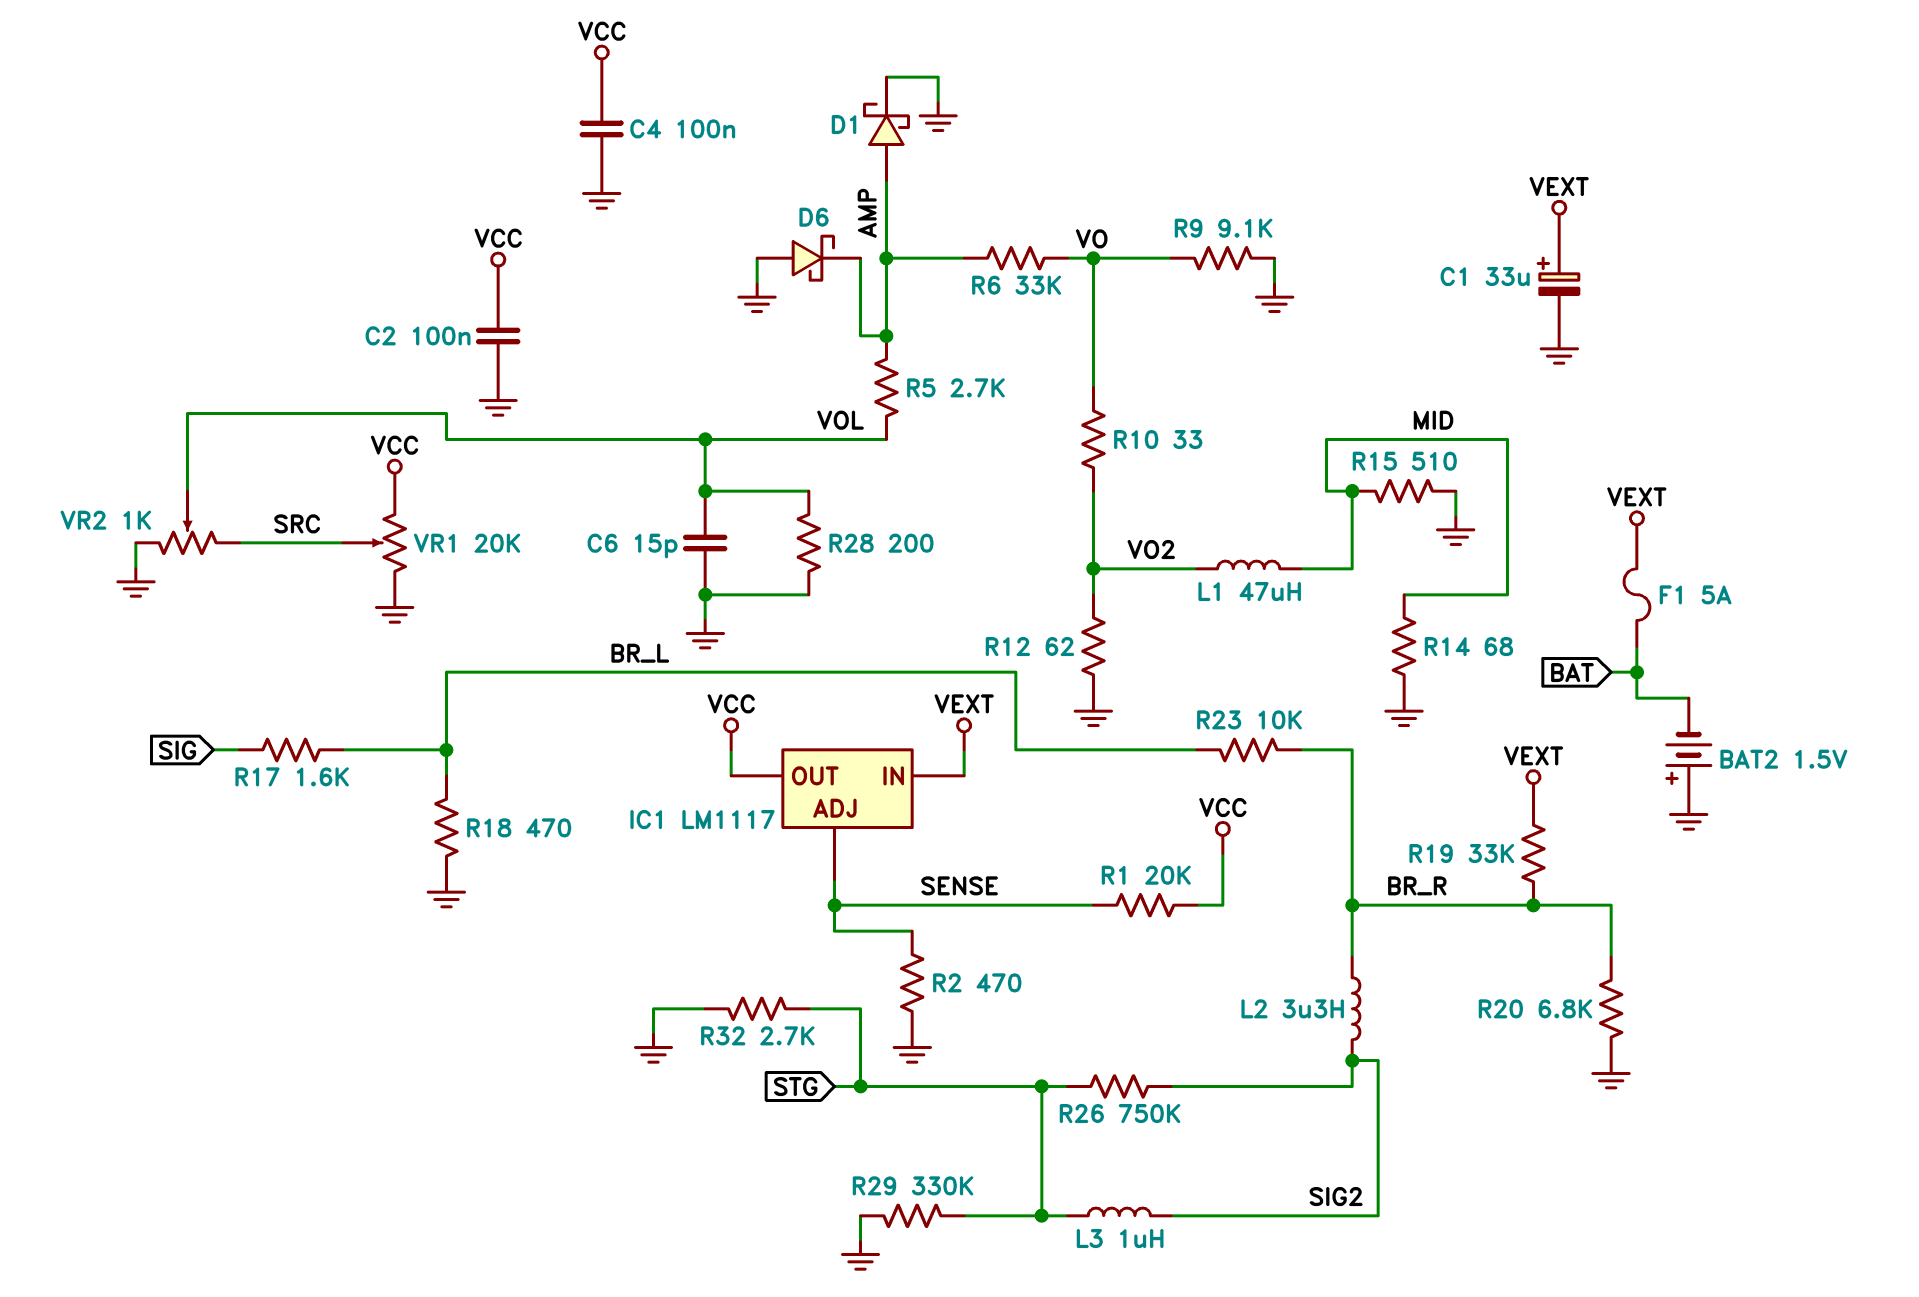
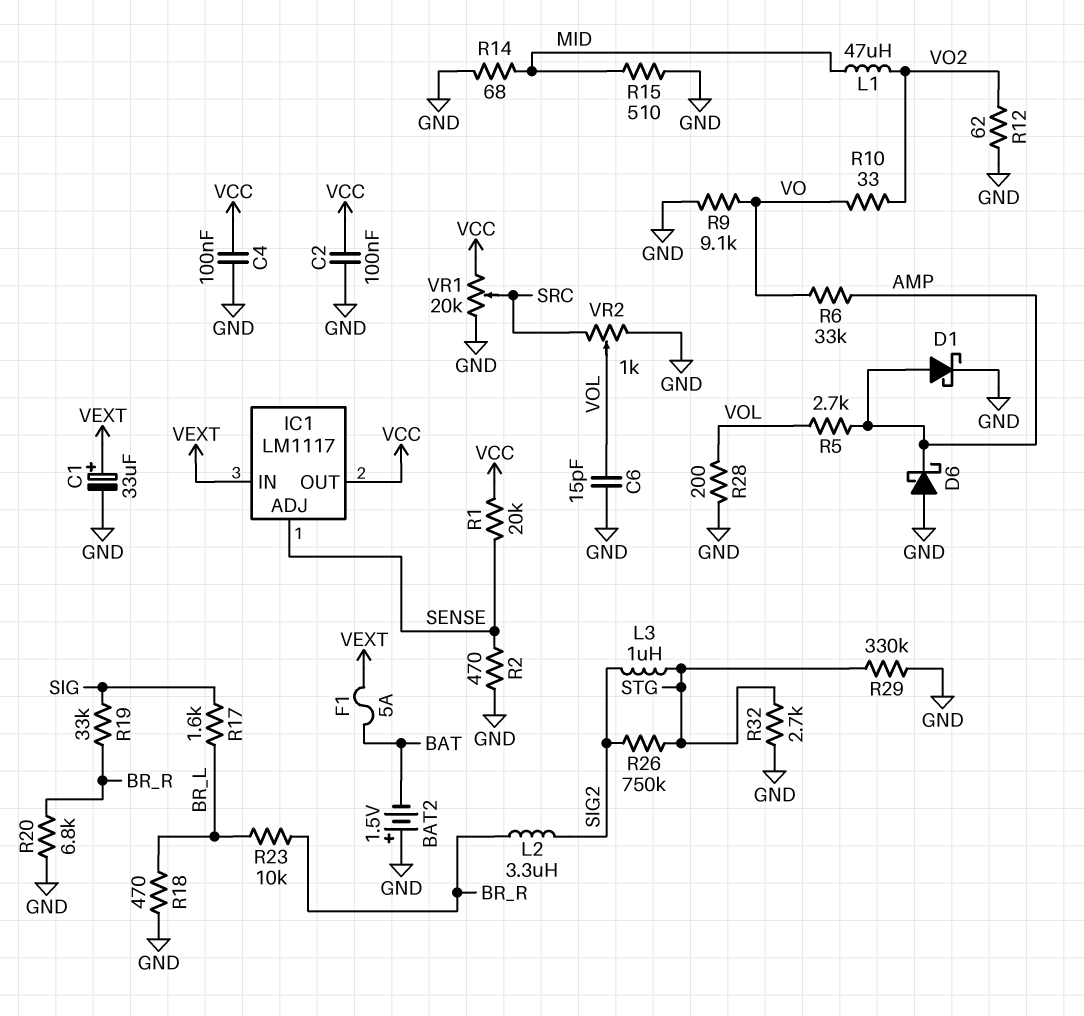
R19: 33k (BR_R, VEXT) -> 33k (BR_R, SIG)

